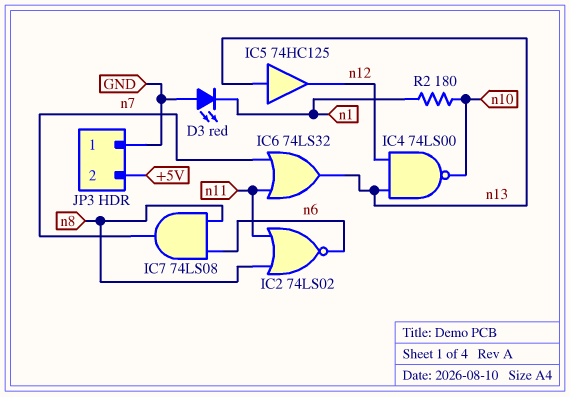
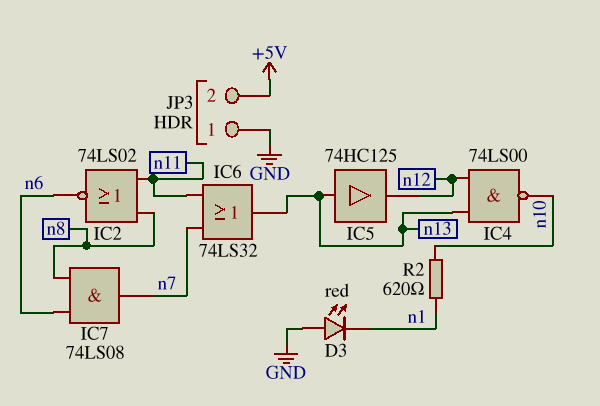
R2: 180 (n1, n10) -> 620 (n1, n10)

